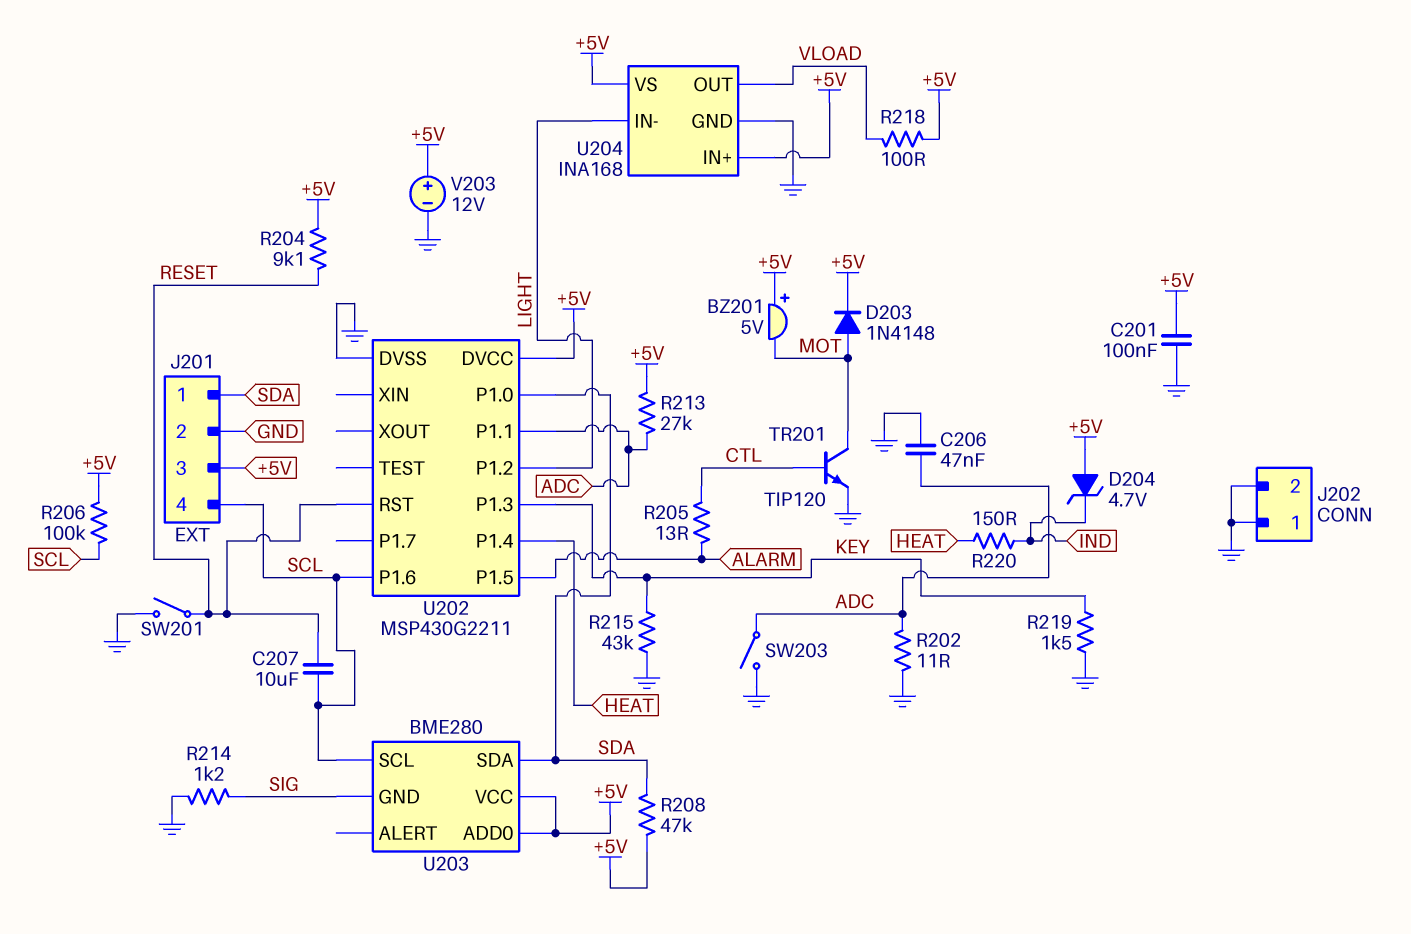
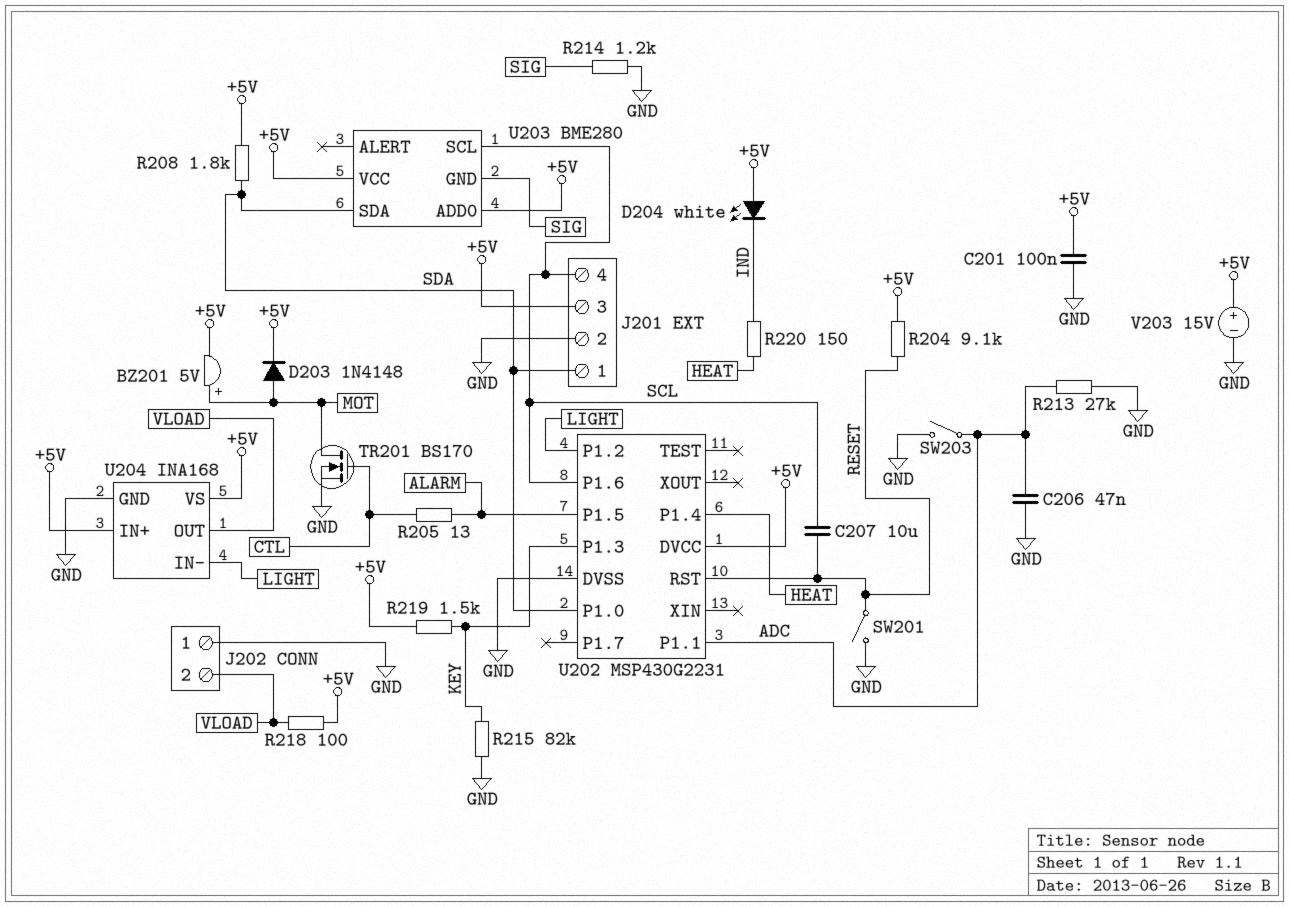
BZ201: buzzer 5V (plus +5V, minus MOT) -> buzzer 5V (plus MOT, minus +5V)
D204: zener 4.7V (A +5V, K IND) -> LED white (A +5V, K IND)
J202 pin 2: GND -> VLOAD
R202: 11 (ADC, GND) -> none
R206: 100k (+5V, SCL) -> none
R208: 47k (+5V, SDA) -> 1.8k (+5V, SDA)
R213: 27k (+5V, ADC) -> 27k (ADC, GND)
R215: 43k (GND, KEY) -> 82k (GND, KEY)
R219: 1.5k (GND, KEY) -> 1.5k (+5V, KEY)
TR201: NPN TIP120 (B CTL, C MOT, E GND) -> NMOS BS170 (G CTL, D MOT, S GND)
U202: MSP430G2211 -> MSP430G2231
V203: 12V (plus +5V, minus GND) -> 15V (plus +5V, minus GND)

